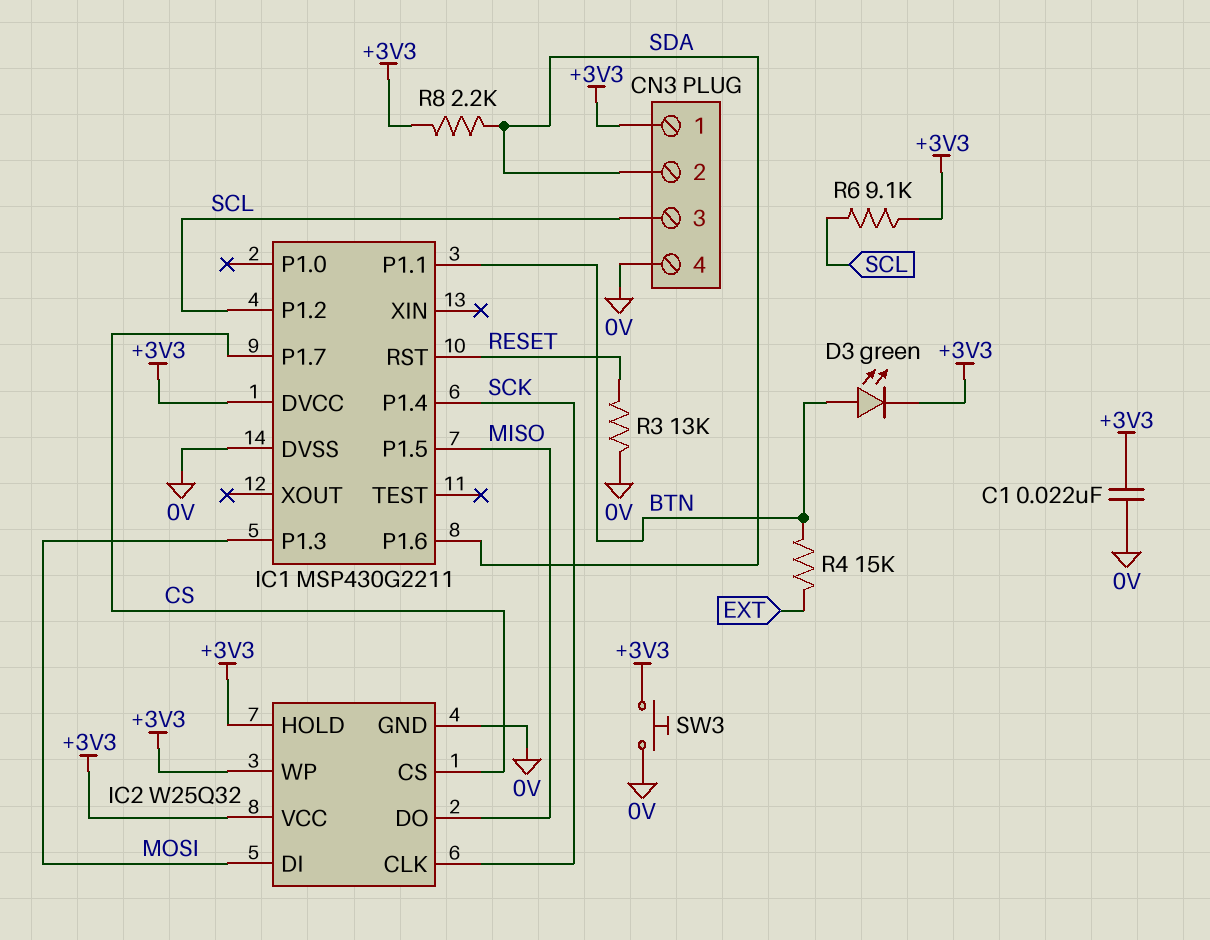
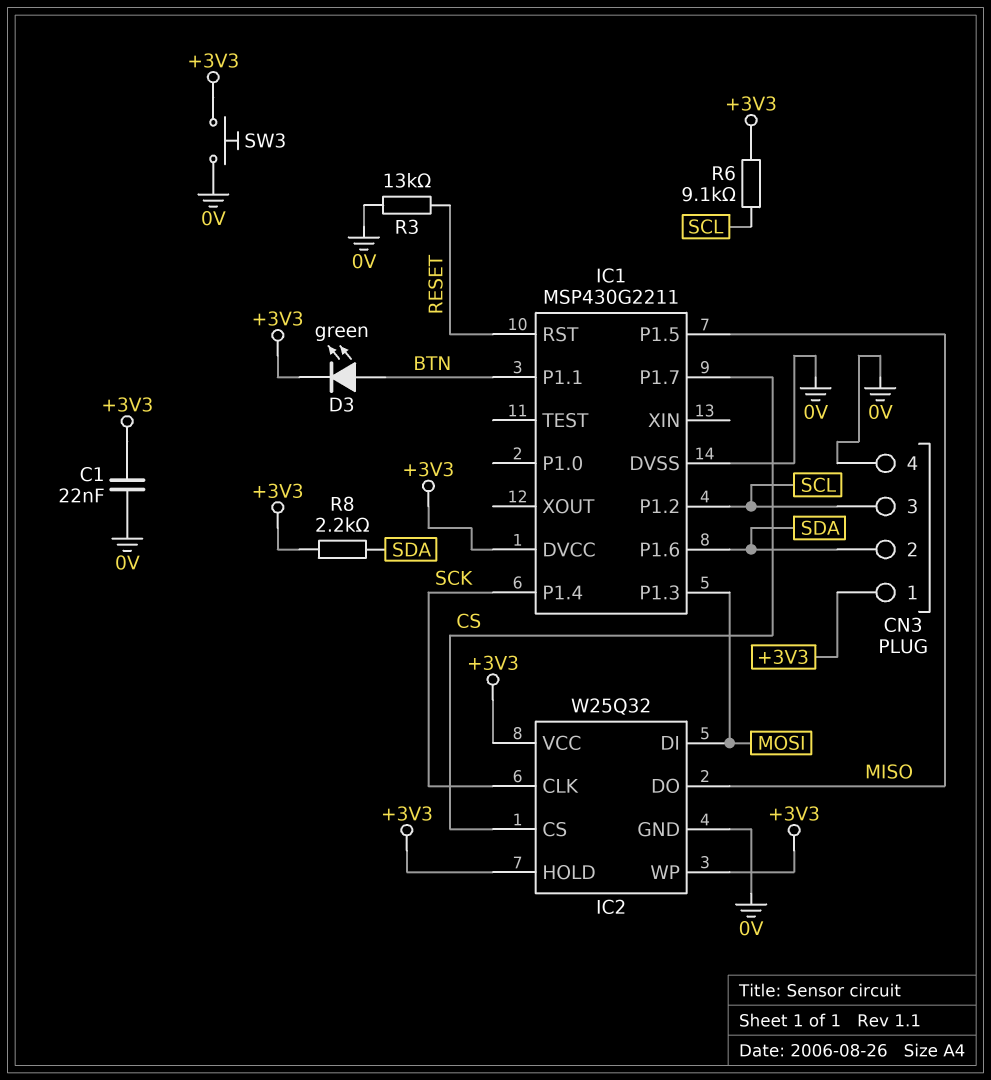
R4: 15k (BTN, EXT) -> none

